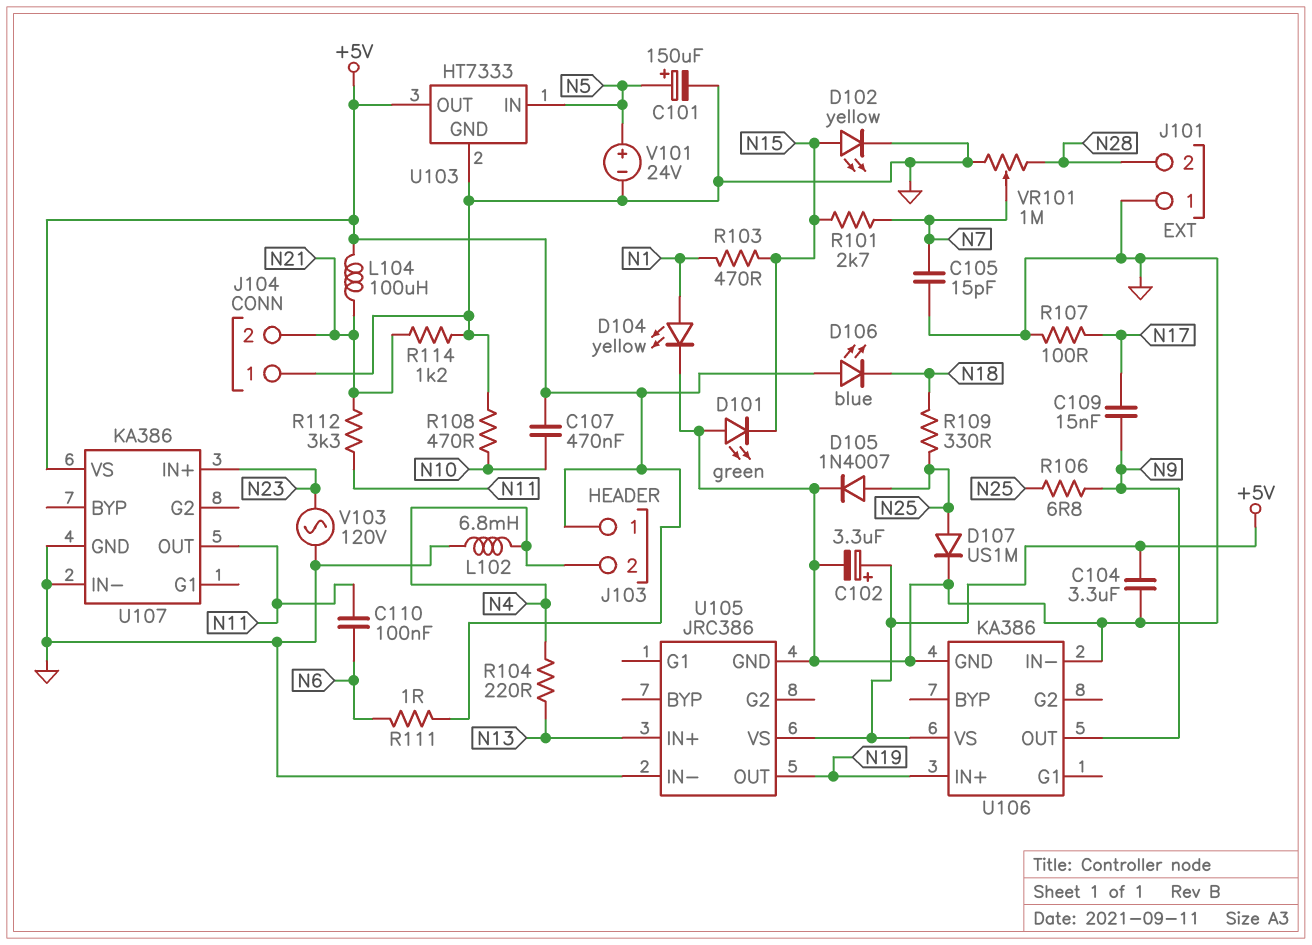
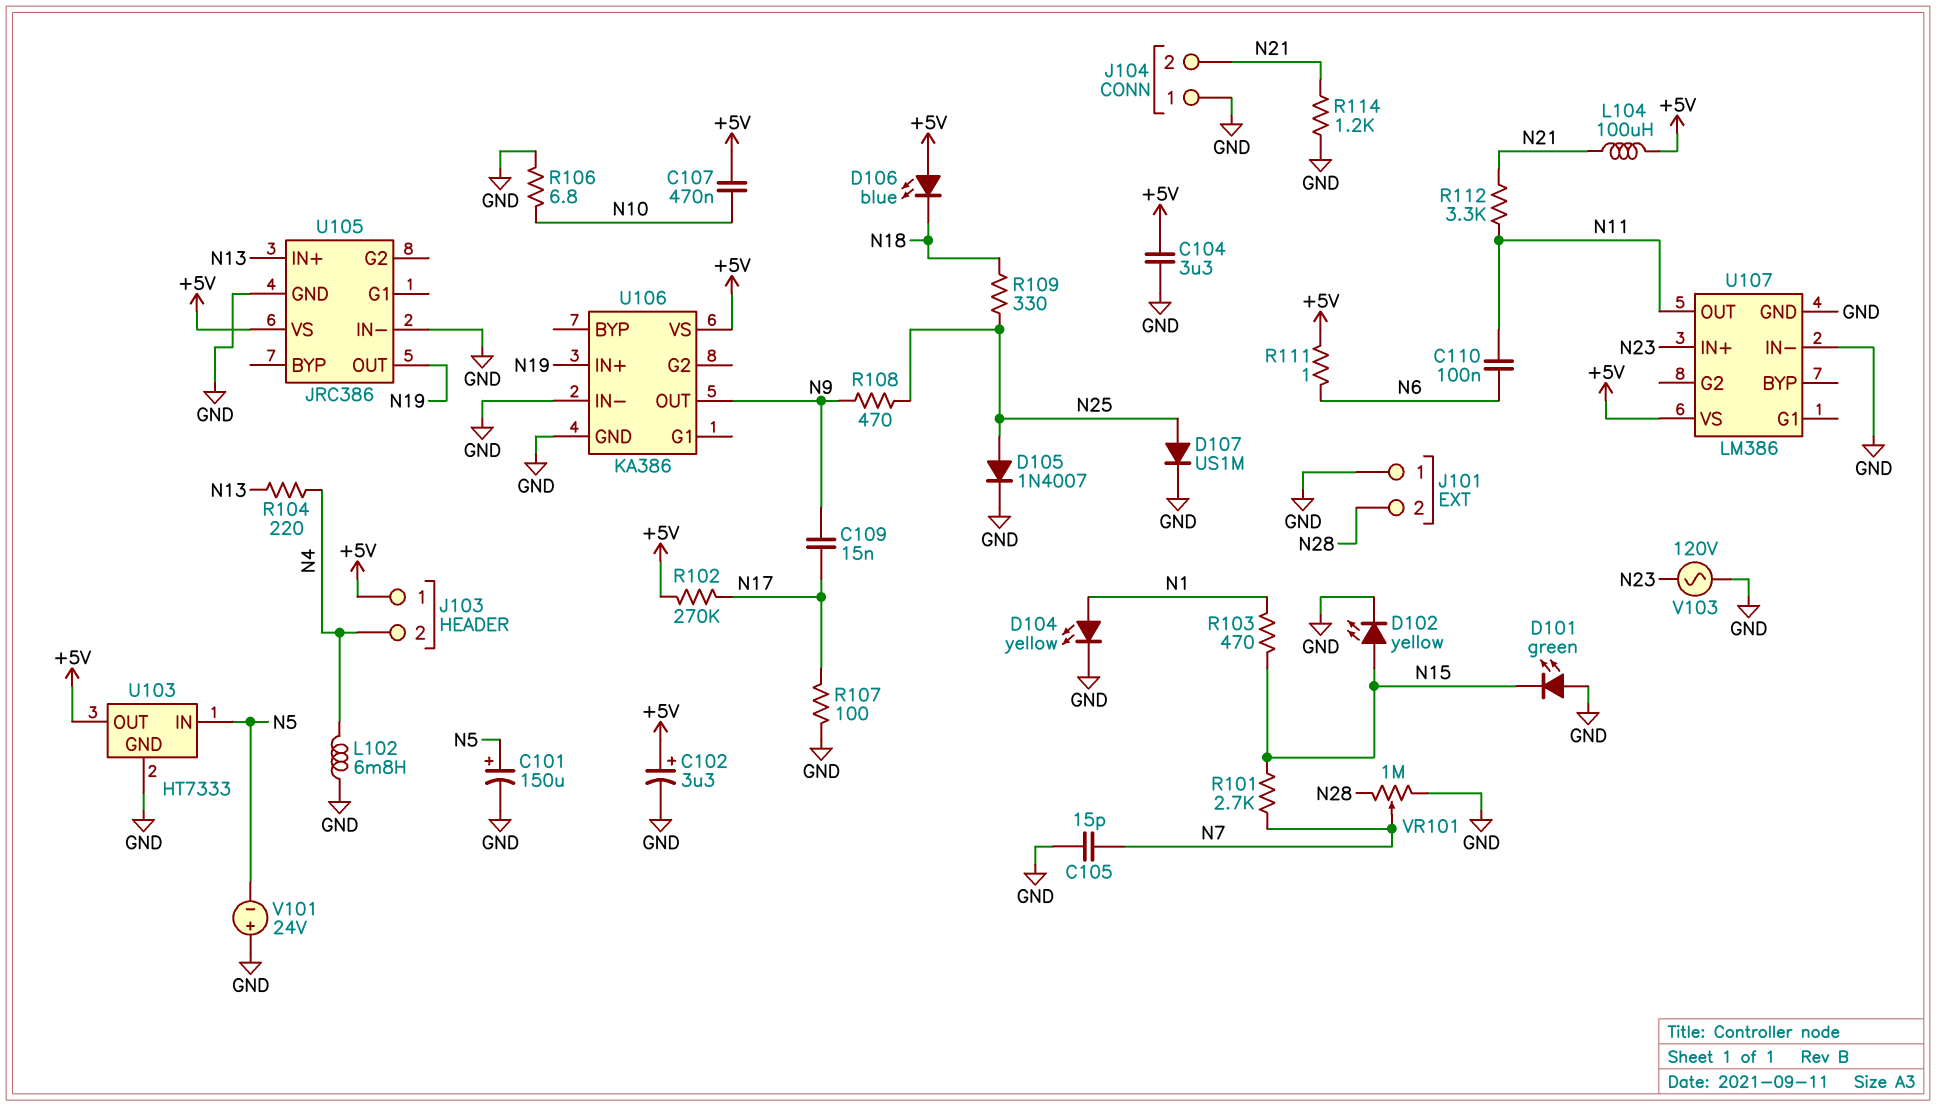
R102: none -> 270k (+5V, N17)
R106: 6.8 (N9, N25) -> 6.8 (GND, N10)
R108: 470 (GND, N10) -> 470 (N9, N25)
U107: KA386 -> LM386
V101: 24V (plus N5, minus GND) -> 24V (plus GND, minus N5)

